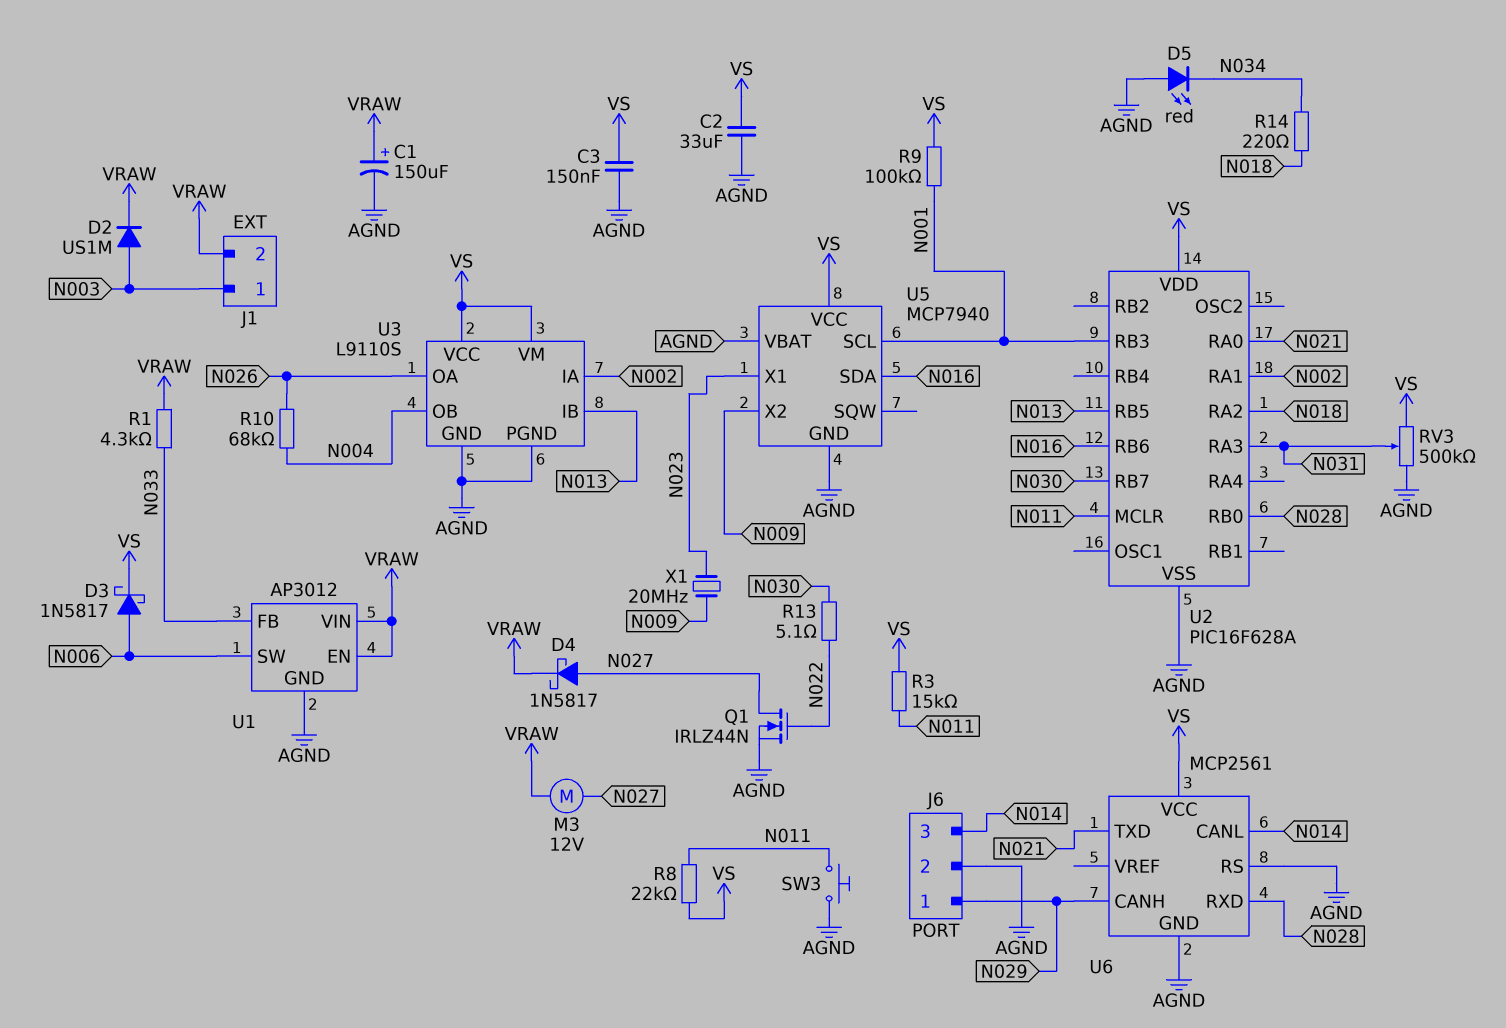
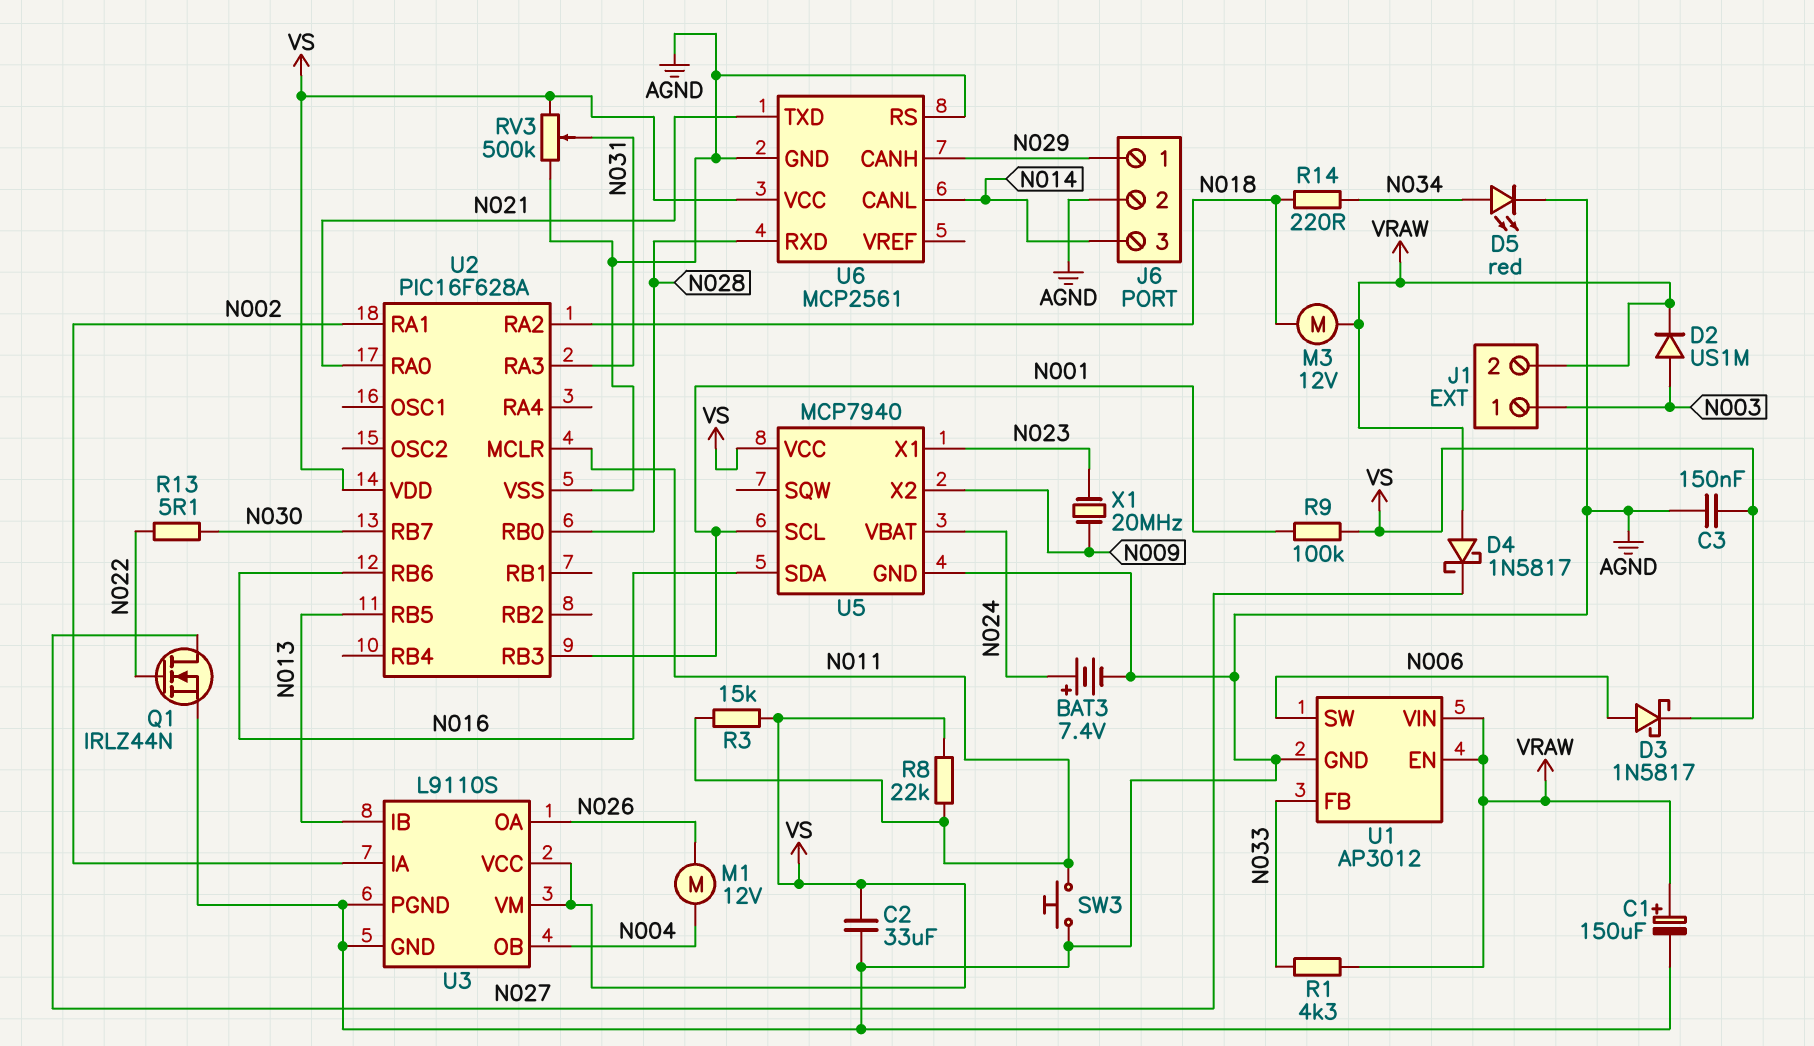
BAT3: none -> 7.4V (plus N024, minus AGND)
D4: schottky 1N5817 (A N027, K VRAW) -> schottky 1N5817 (A VRAW, K N027)
D5: LED red (A AGND, K N034) -> LED red (A N034, K AGND)
M1: none -> motor 12V (N004, N026)
M3: motor 12V (N027, VRAW) -> motor 12V (N018, VRAW)
R10: 68k (N004, N026) -> none
U5 pin VBAT: AGND -> N024

